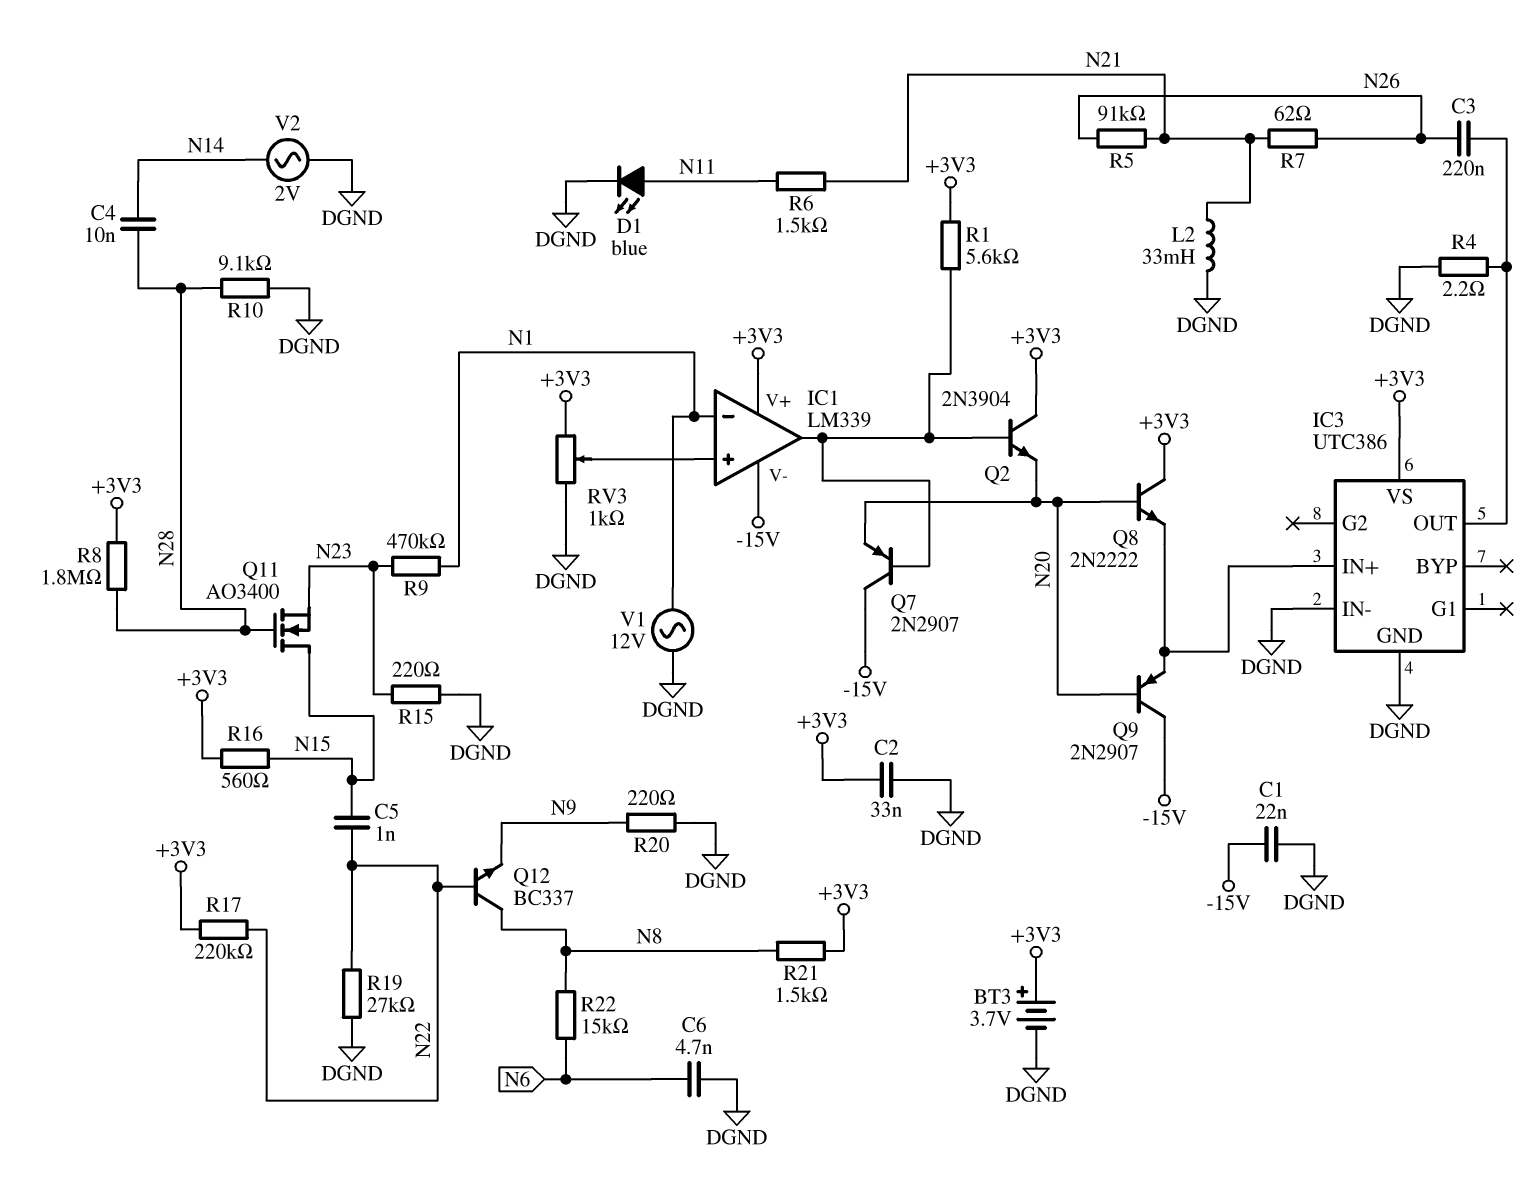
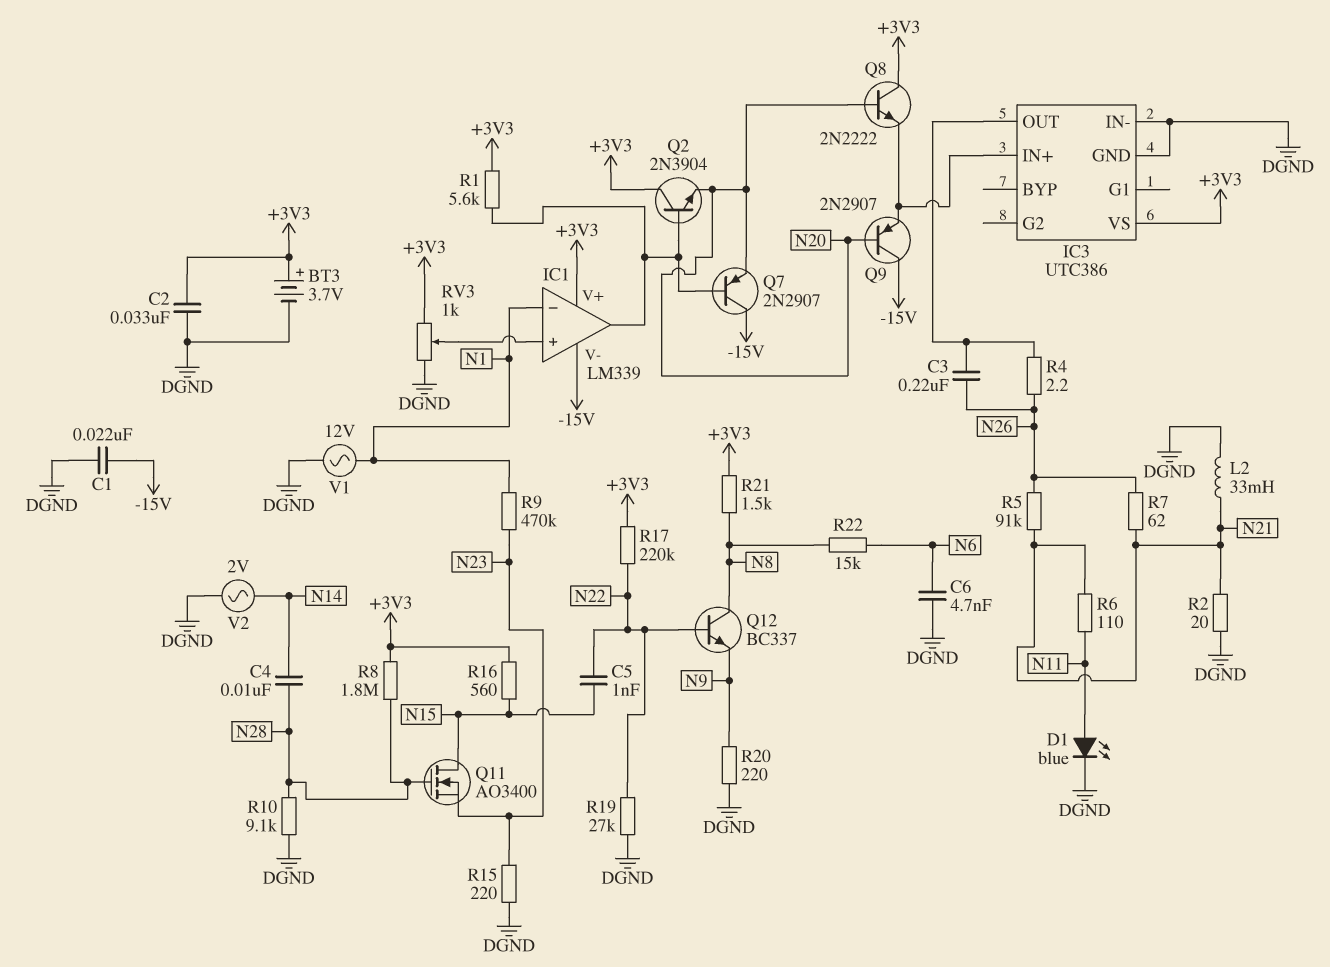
R2: none -> 20 (DGND, N21)
R4: 2.2 (DGND, IC3/OUT) -> 2.2 (IC3/OUT, N26)
R6: 1.5k (N11, N21) -> 110 (N11, N21)

